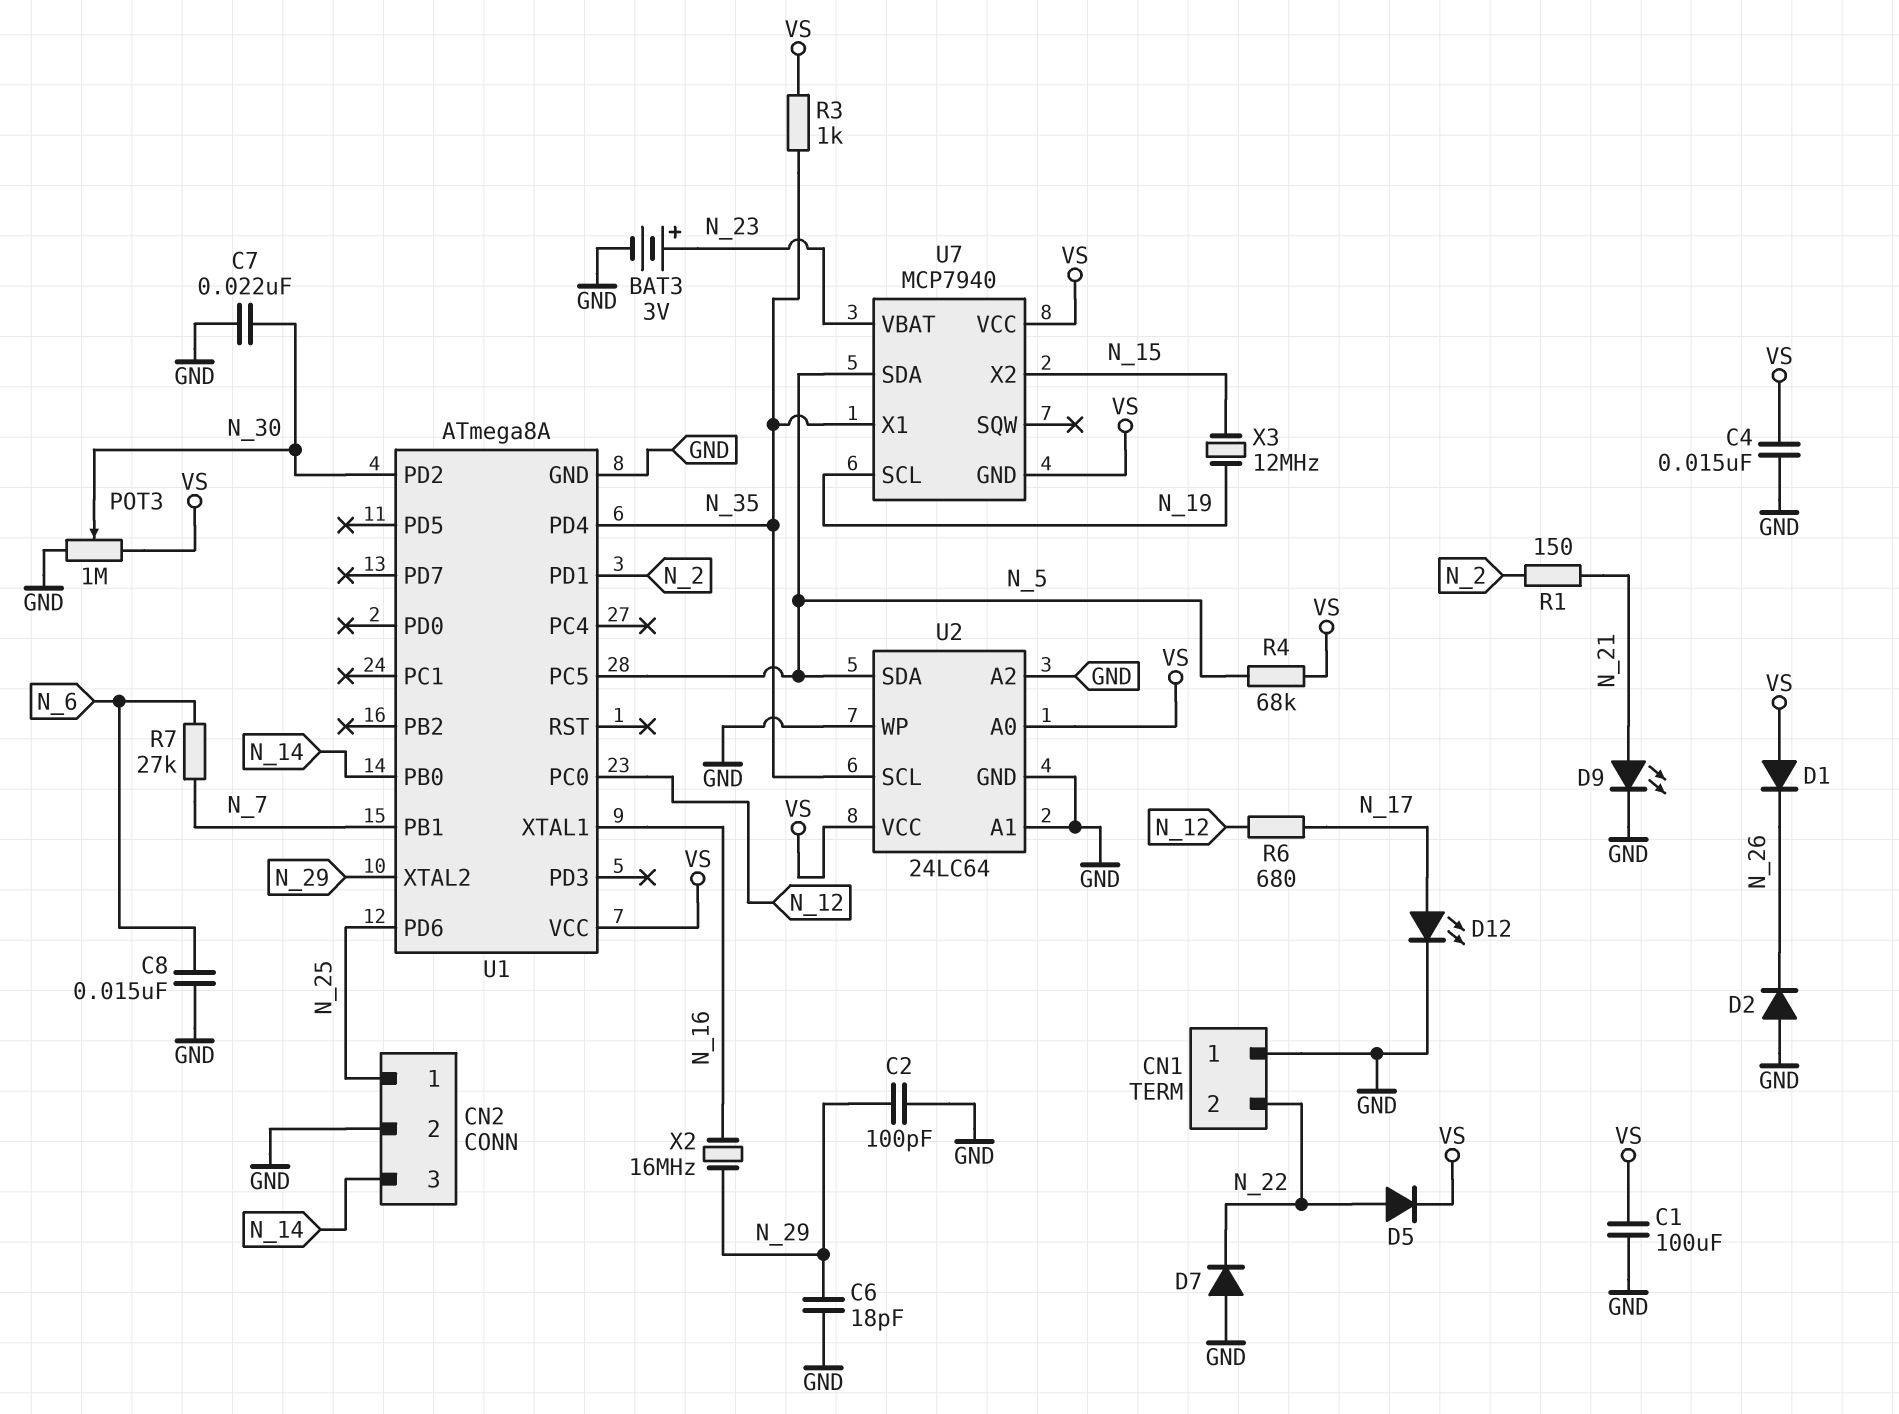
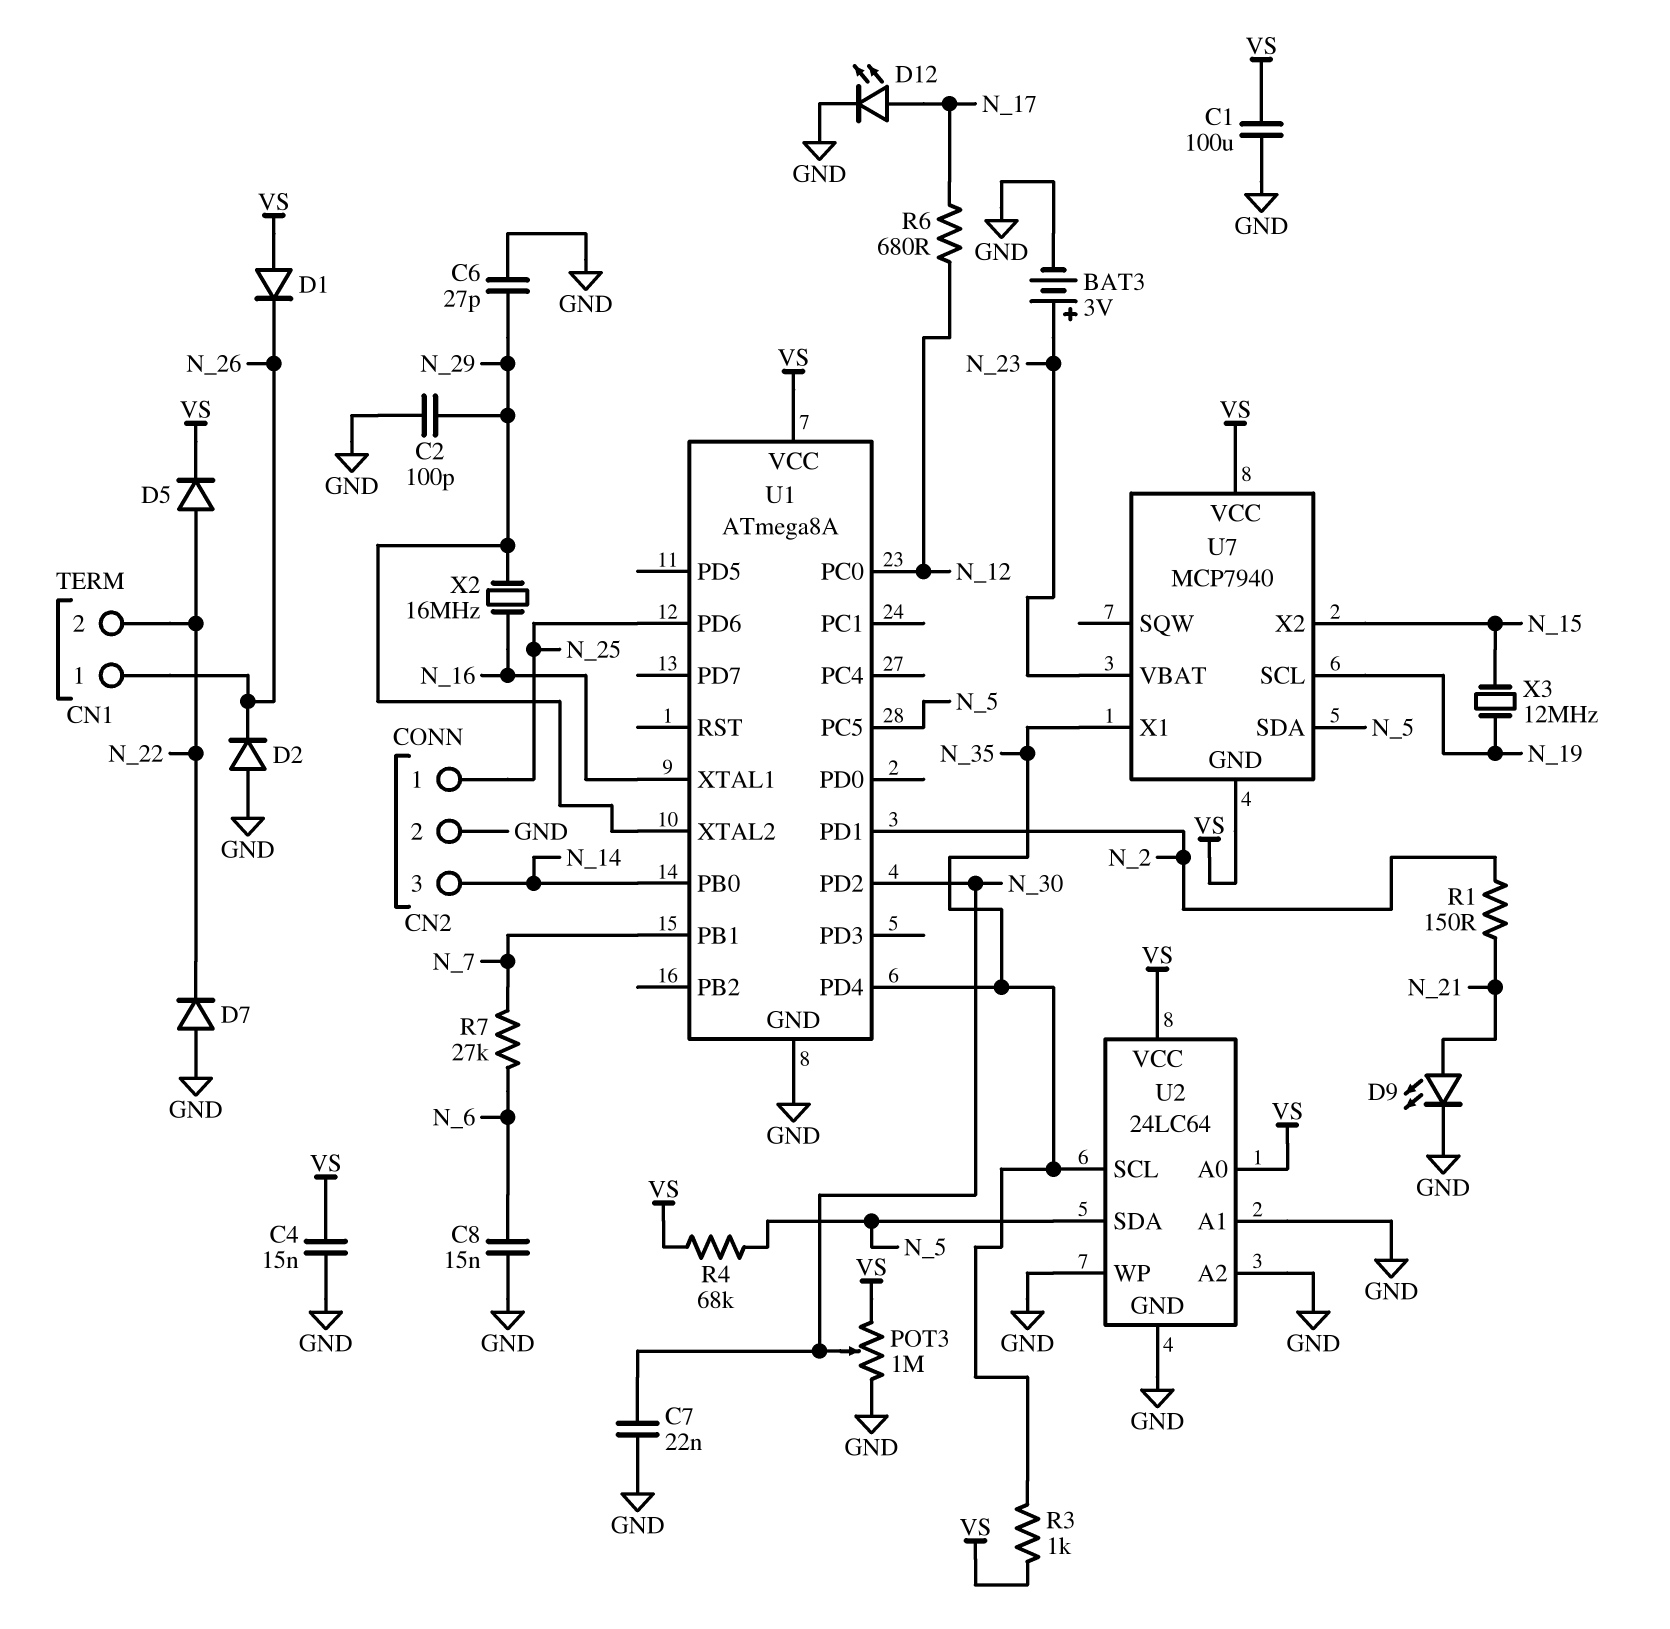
C6: 18pF (GND, N_29) -> 27pF (GND, N_29)
CN1 pin 1: GND -> N_26

